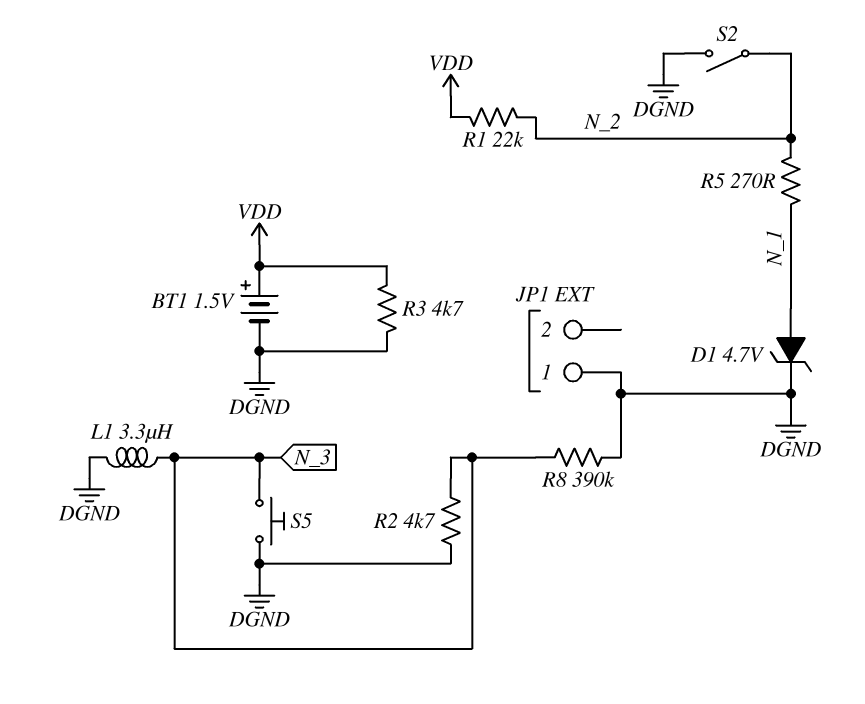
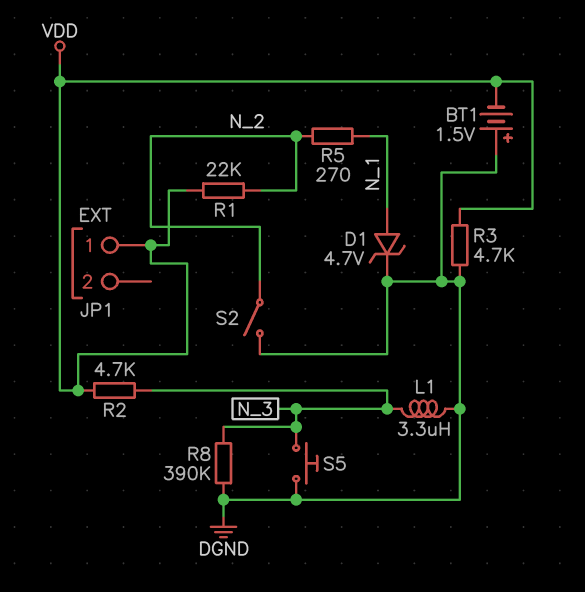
BT1: 1.5V (plus VDD, minus DGND) -> 1.5V (plus DGND, minus VDD)
JP1 pin 1: DGND -> VDD
R2: 4.7k (DGND, N_3) -> 4.7k (N_3, VDD)

